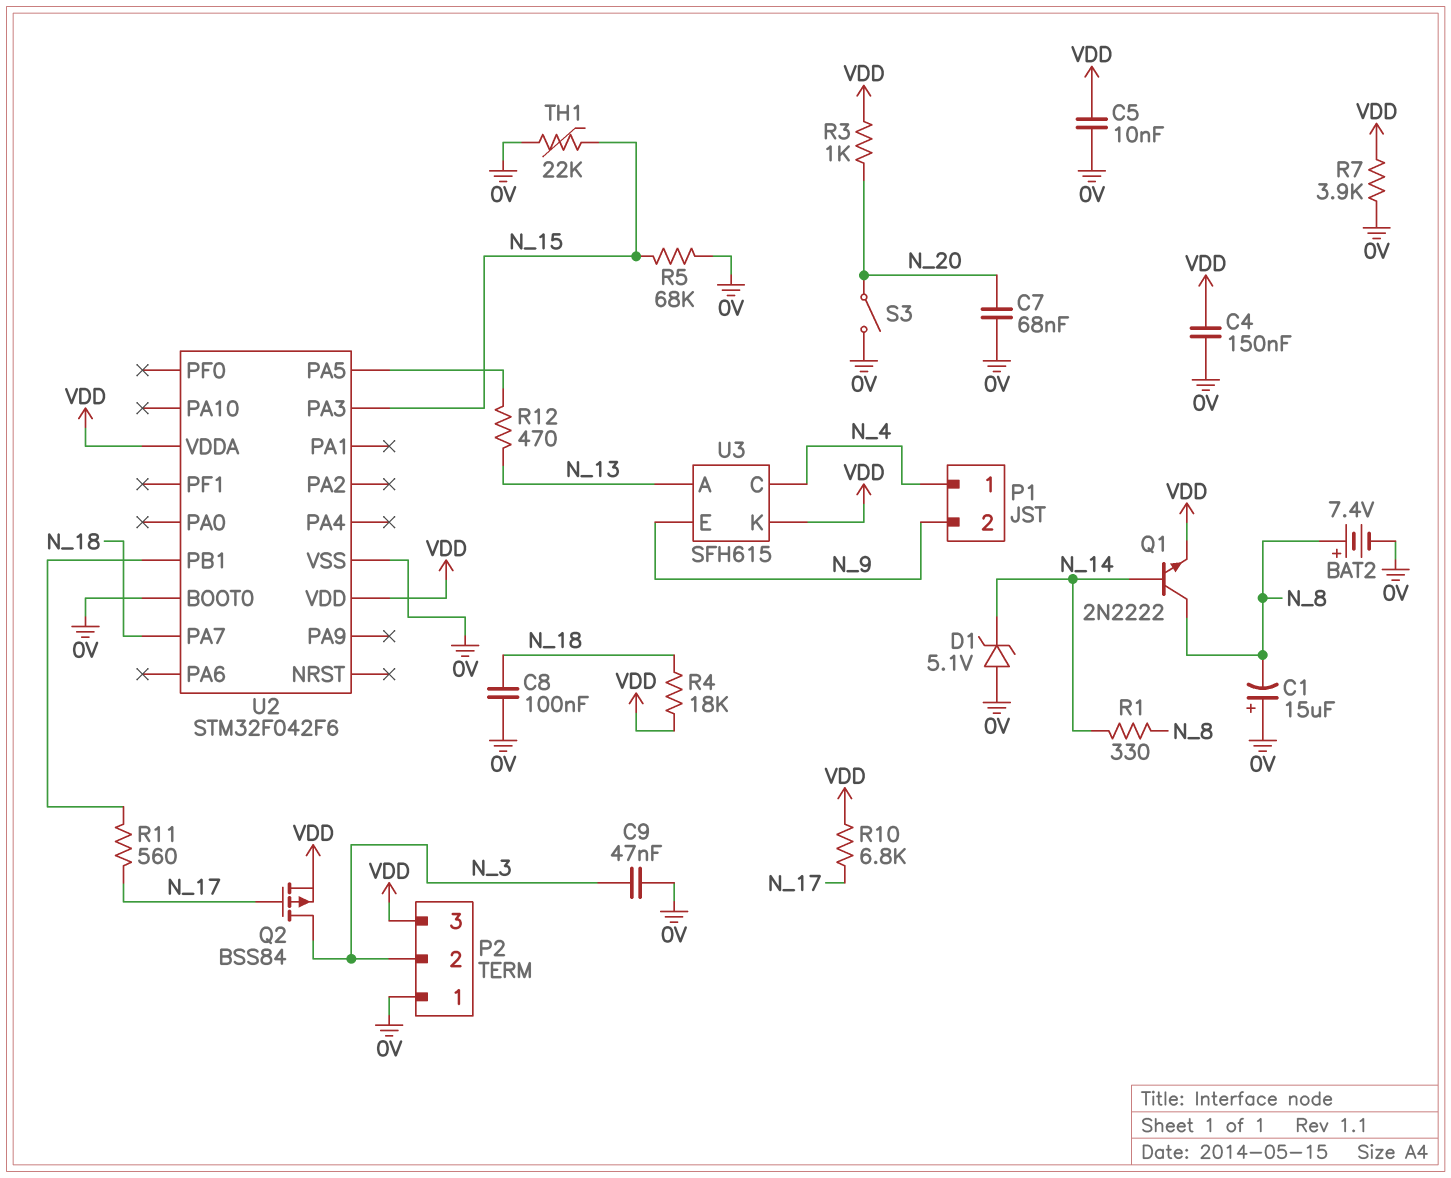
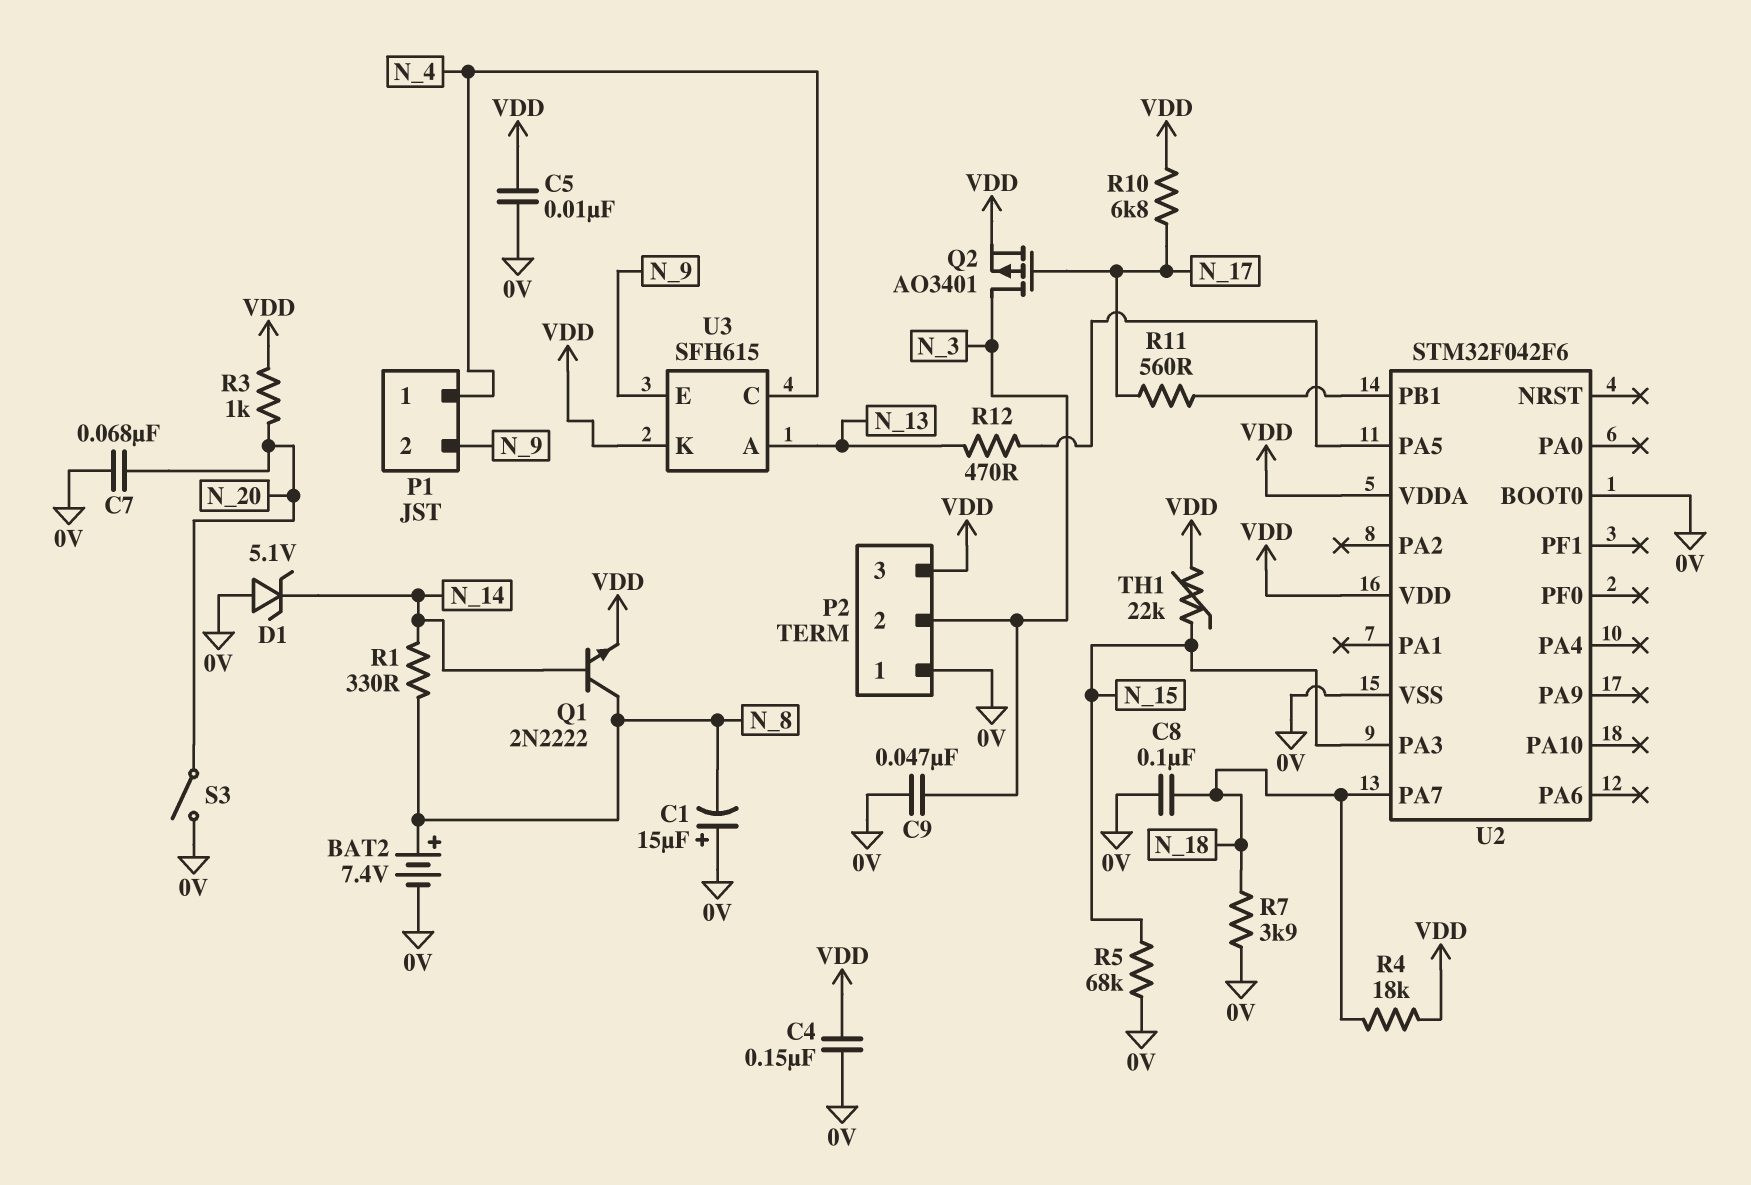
Q2: PMOS BSS84 (G N_17, D N_3, S VDD) -> PMOS AO3401 (G N_17, D N_3, S VDD)
R7: 3.9k (0V, VDD) -> 3.9k (0V, N_18)
TH1: 22k (0V, N_15) -> 22k (N_15, VDD)

